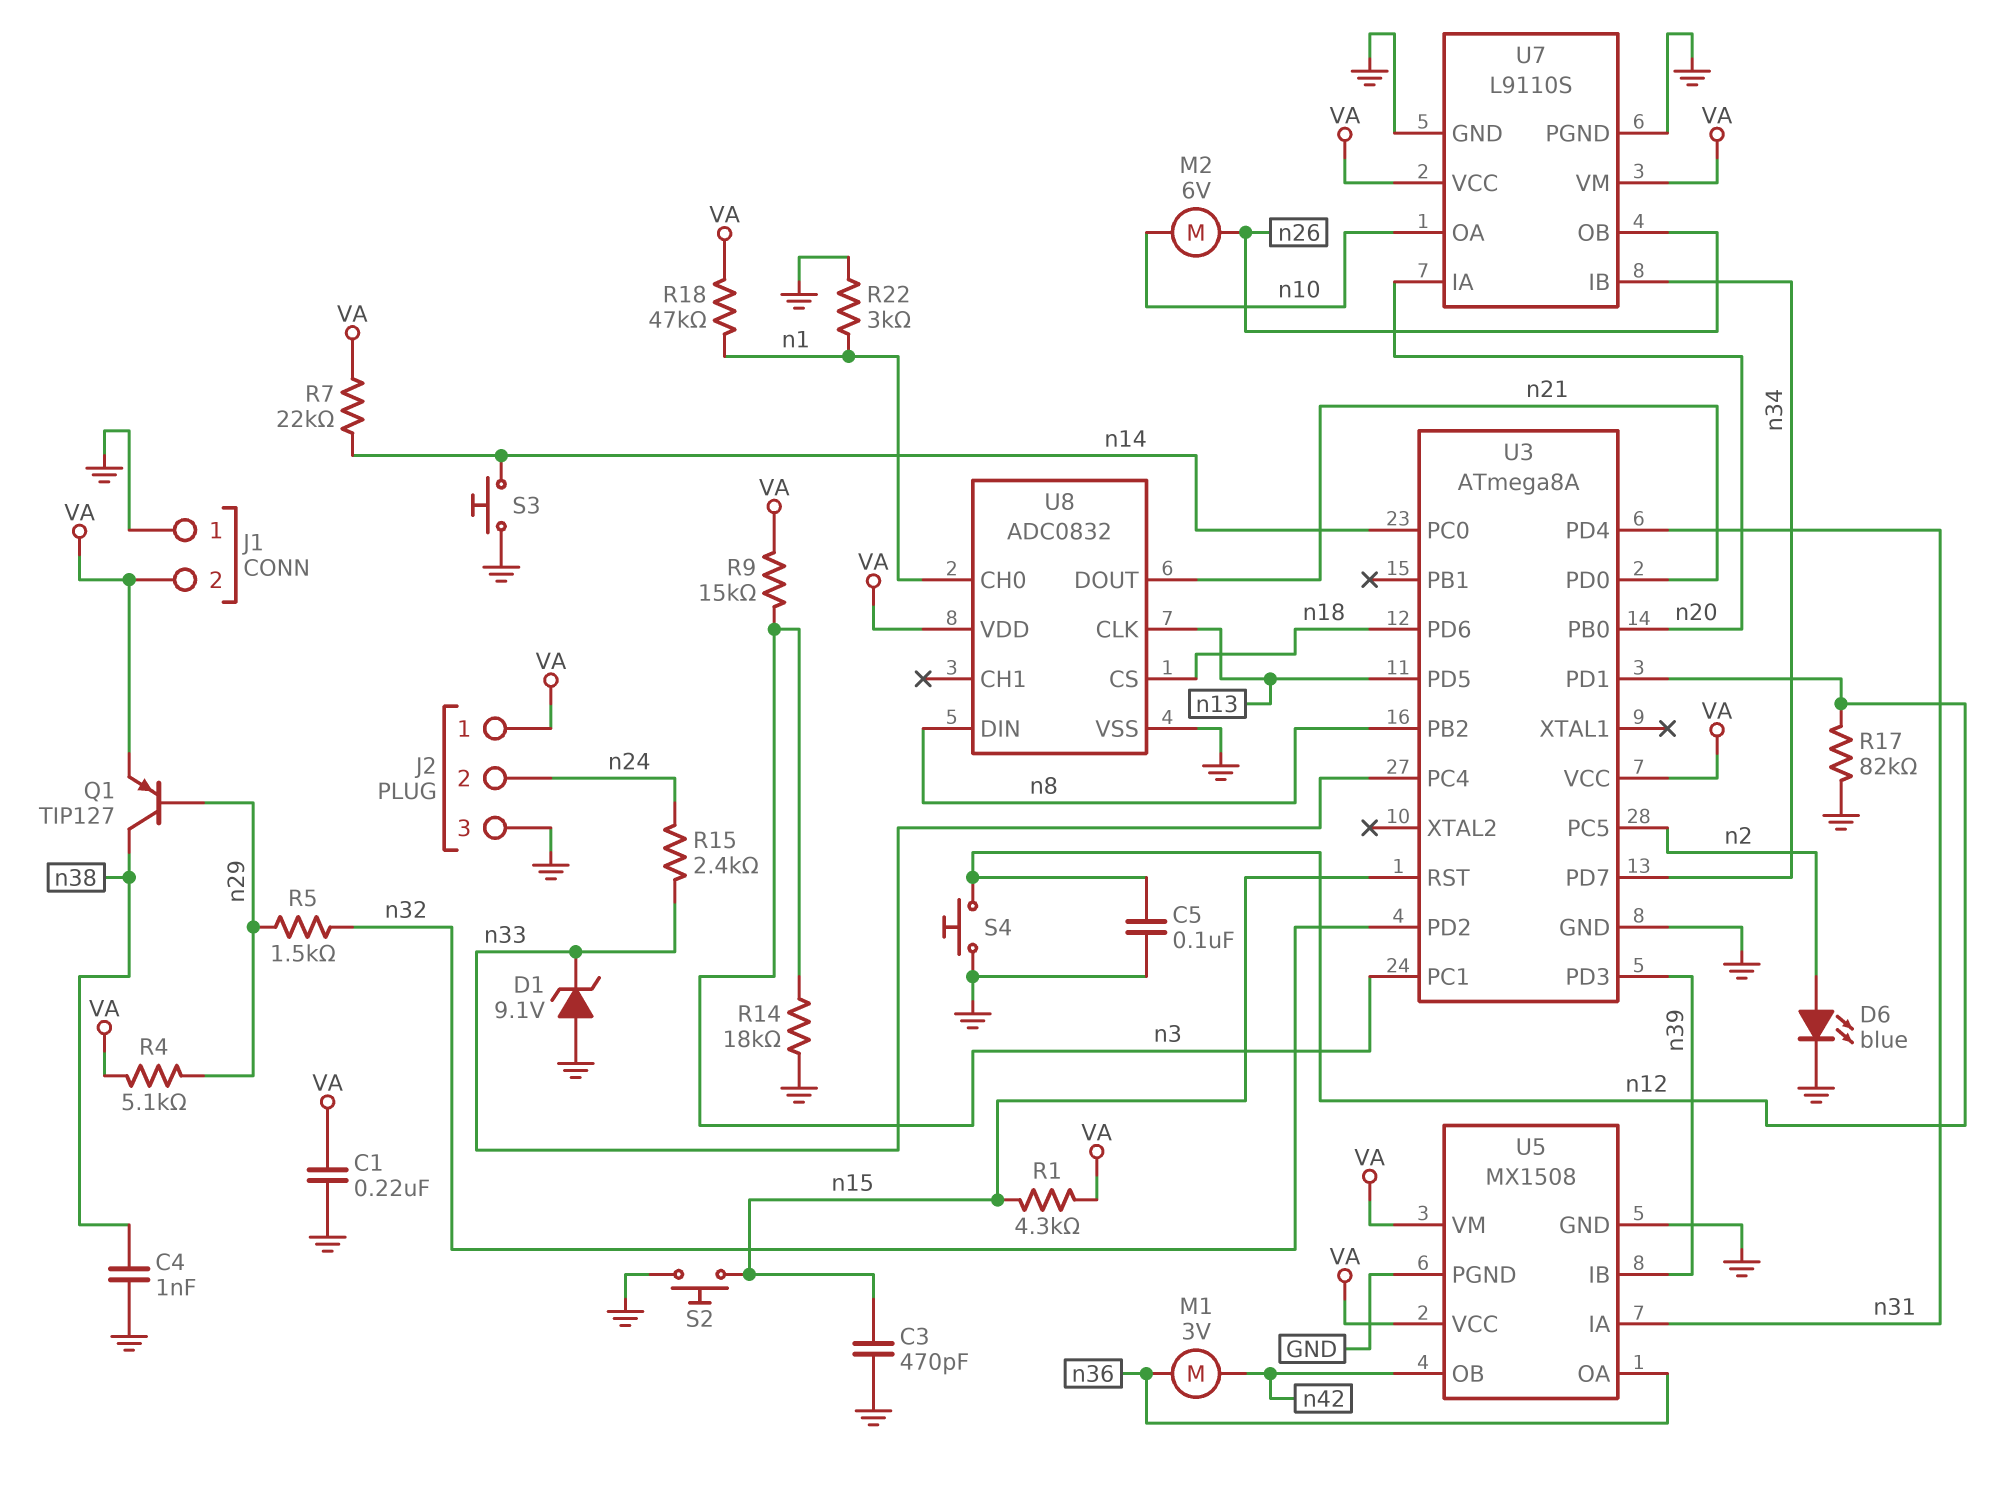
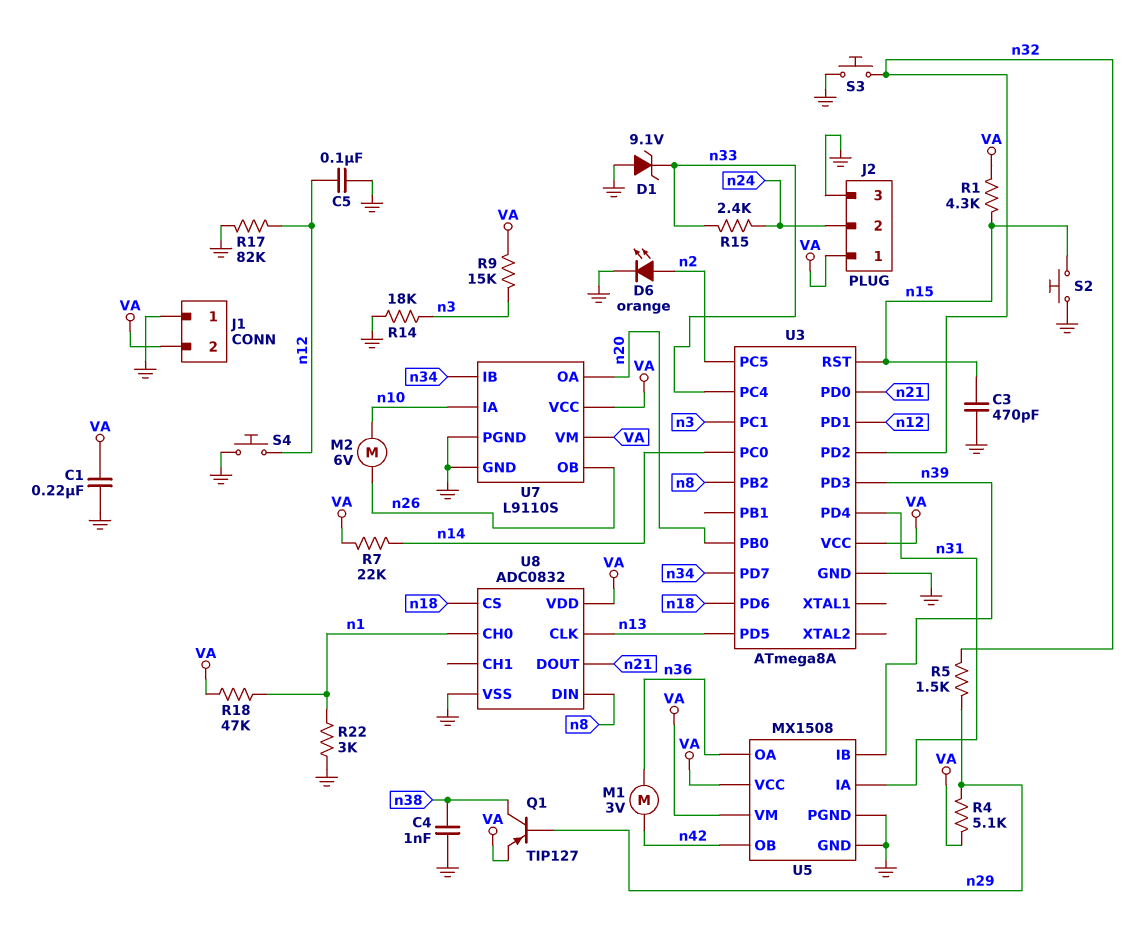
D6: LED blue (A n2, K GND) -> LED orange (A n2, K GND)
S3: button (GND, n14) -> button (GND, n32)
U7 pin IA: n20 -> n10
U7 pin OA: n10 -> n20

